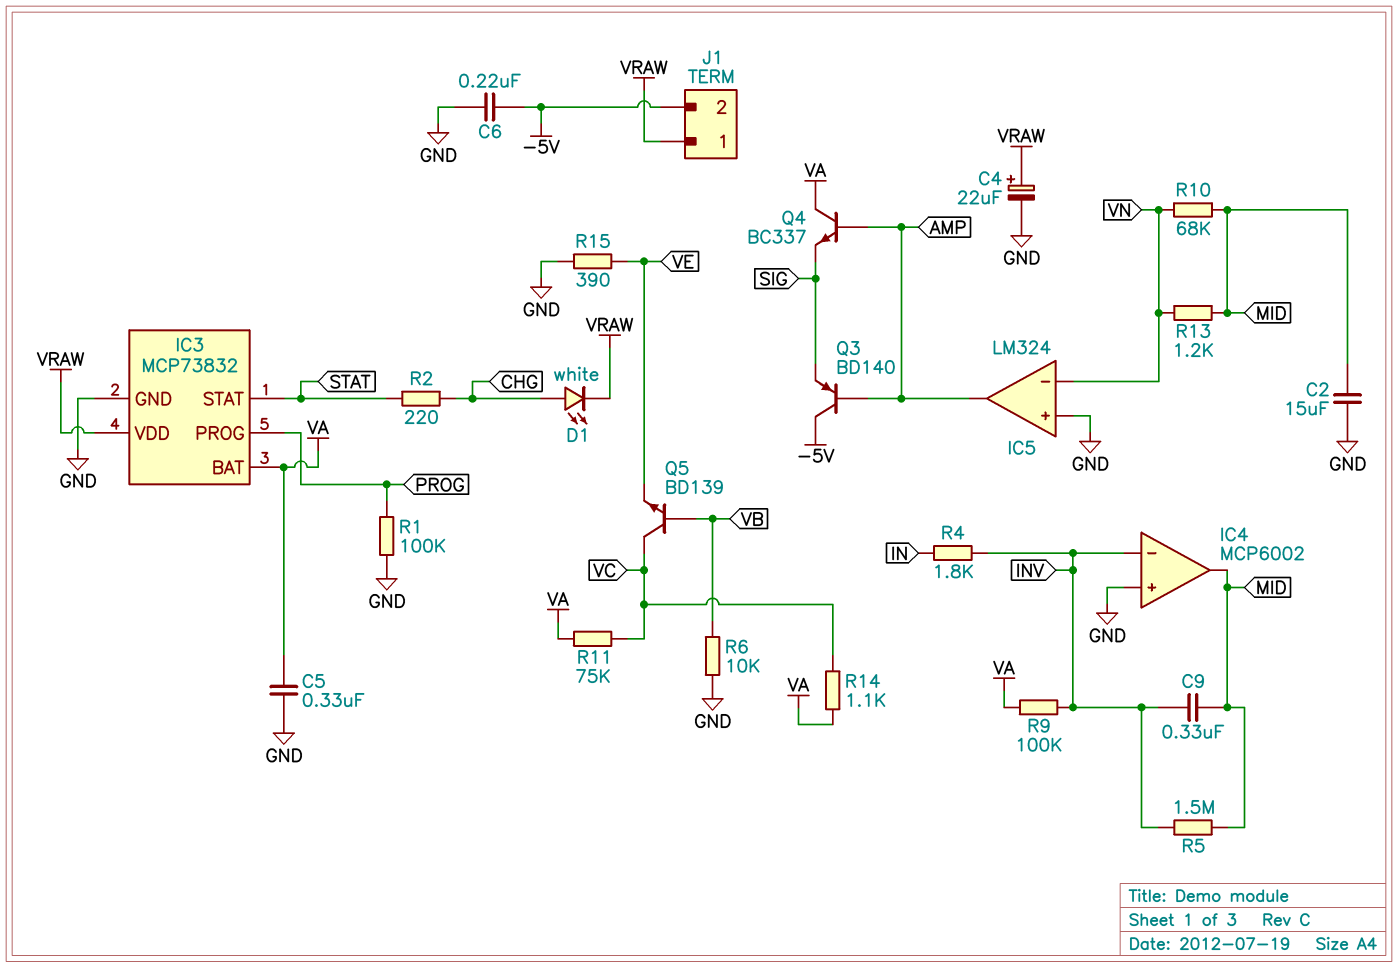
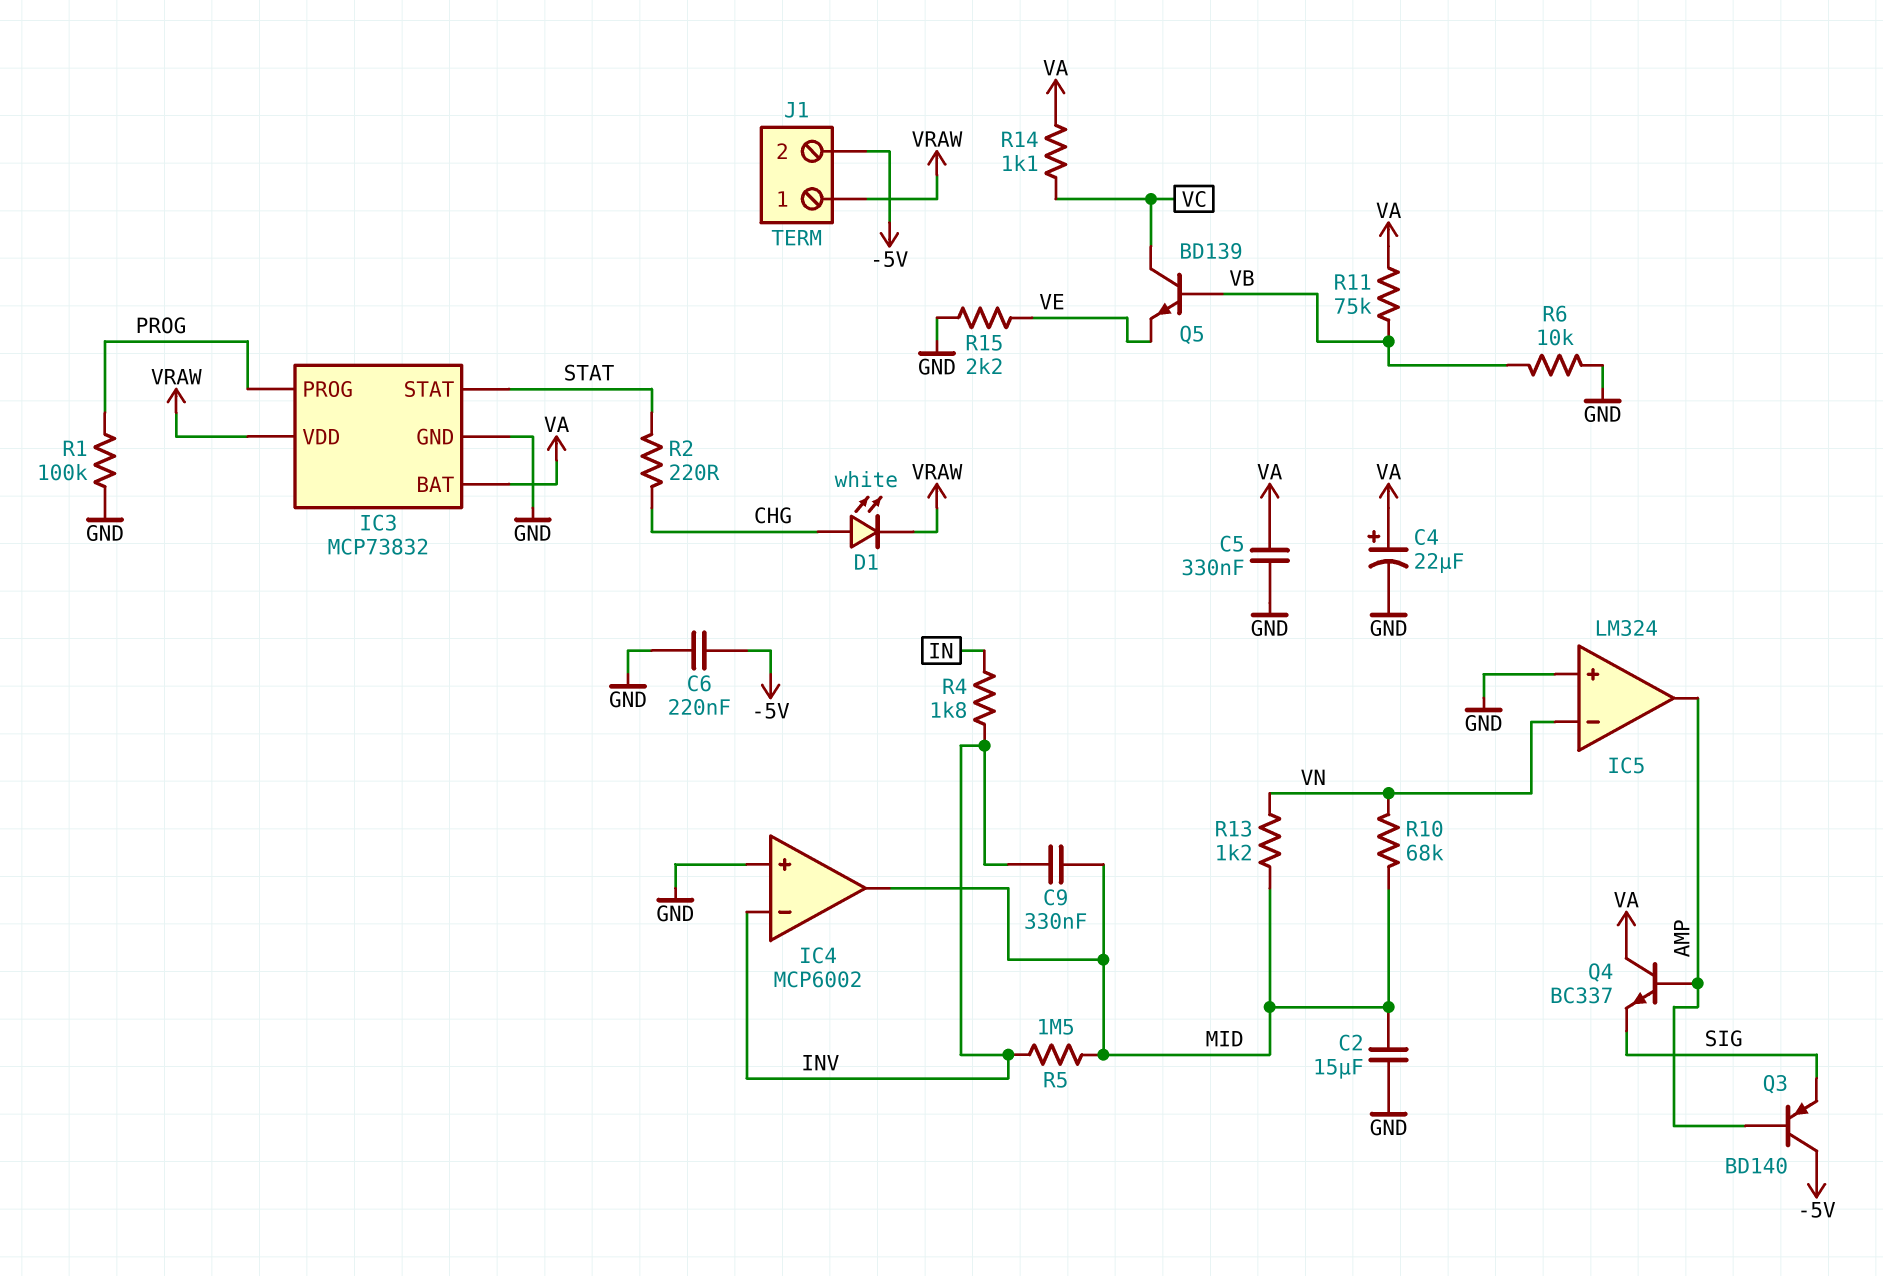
C4: 22uF (plus VRAW, minus GND) -> 22uF (plus VA, minus GND)
R9: 100k (INV, VA) -> none
R11: 75k (VA, VC) -> 75k (VA, VB)
R15: 390 (GND, VE) -> 2.2k (GND, VE)

